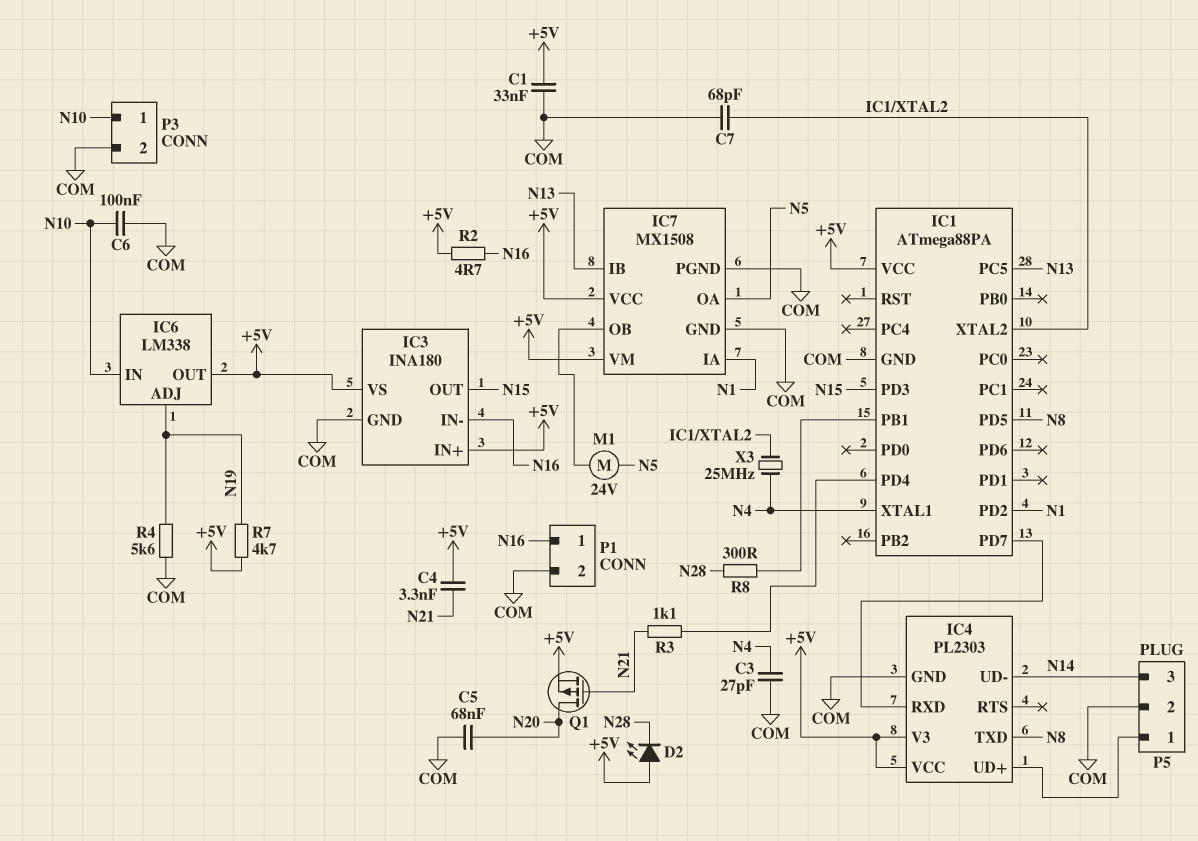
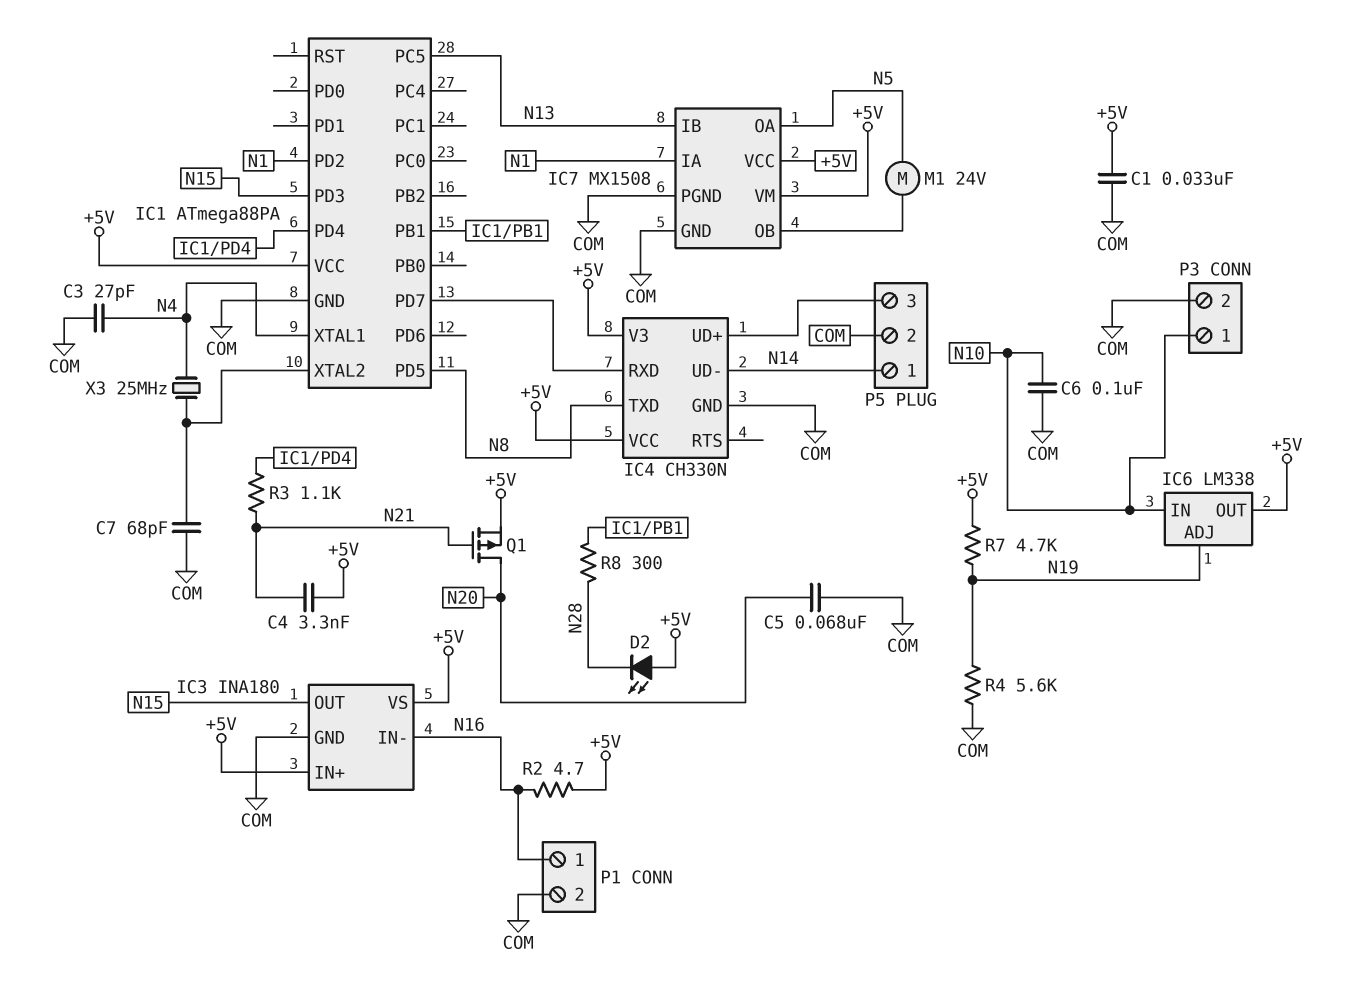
IC4: PL2303 -> CH330N
P5 pin 1: IC4/UD+ -> N14
P5 pin 3: N14 -> IC4/UD+

